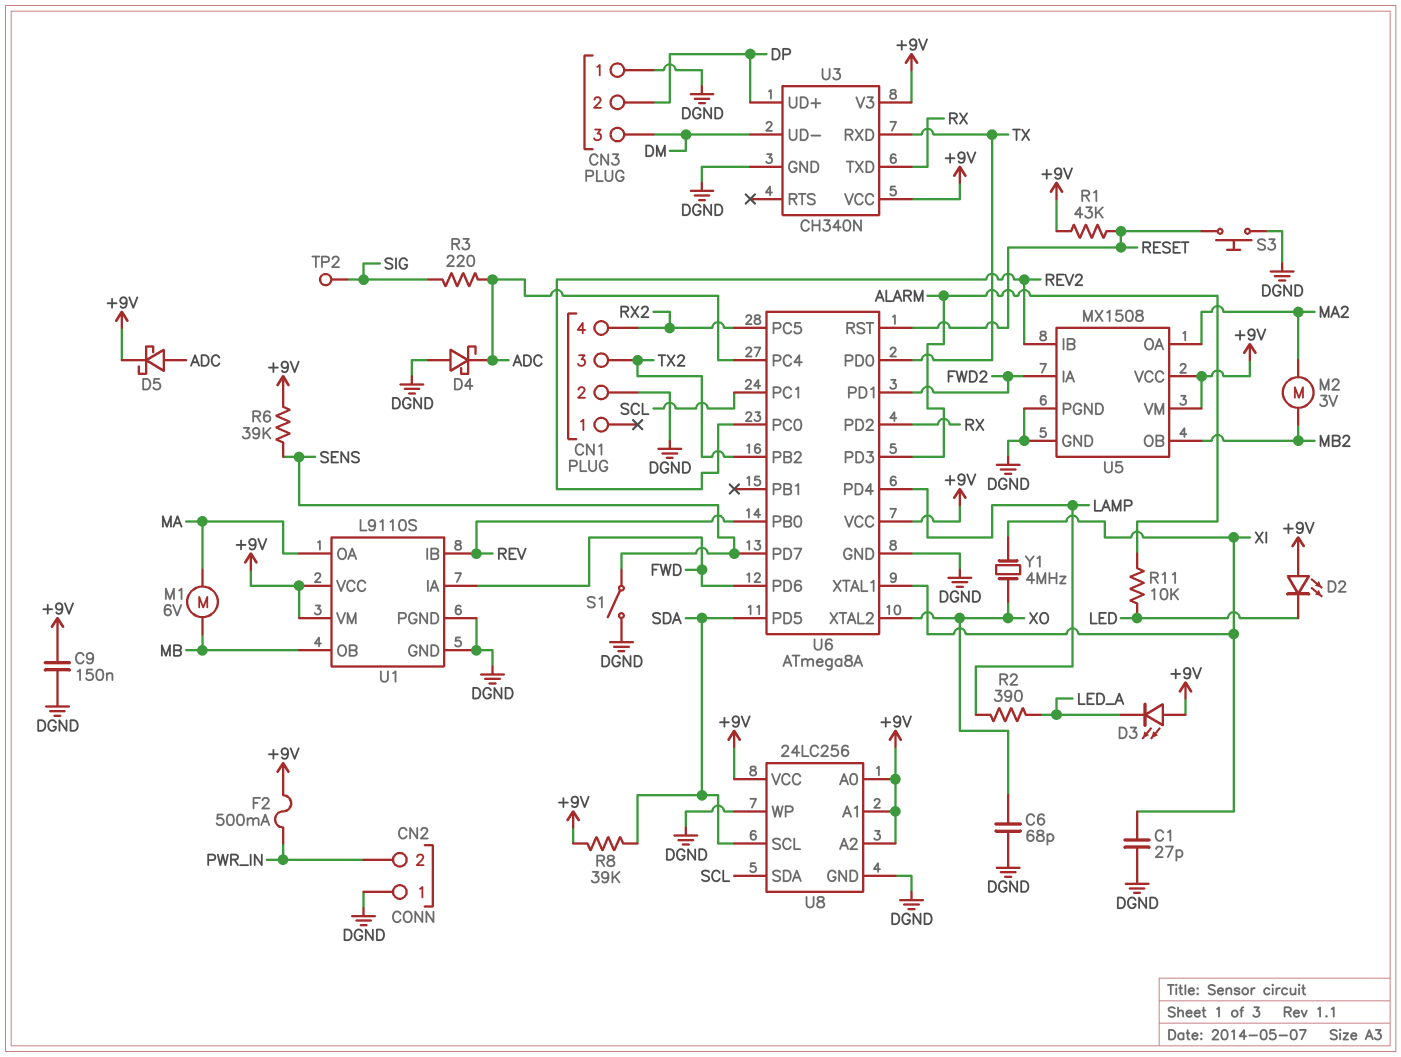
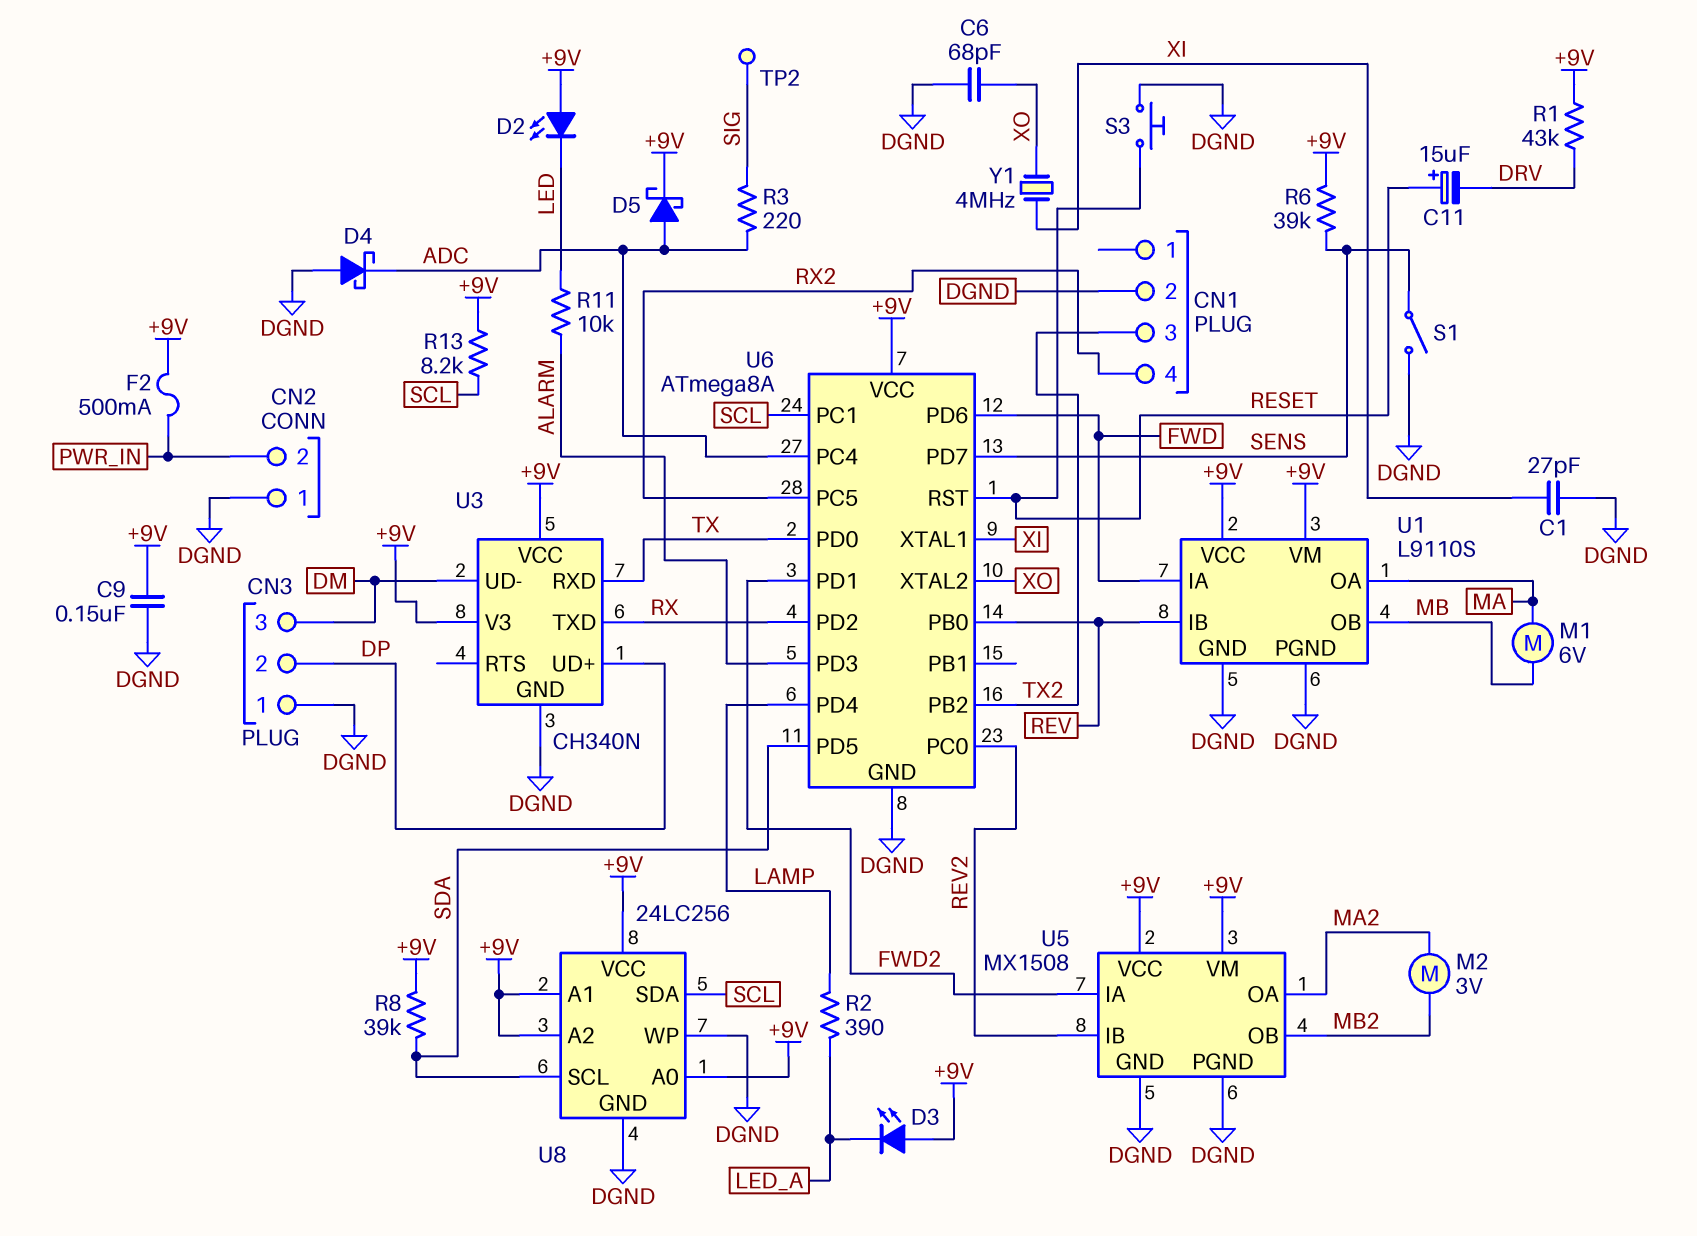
C11: none -> 15uF (plus RESET, minus DRV)
R1: 43k (+9V, RESET) -> 43k (+9V, DRV)
R13: none -> 8.2k (+9V, SCL)

